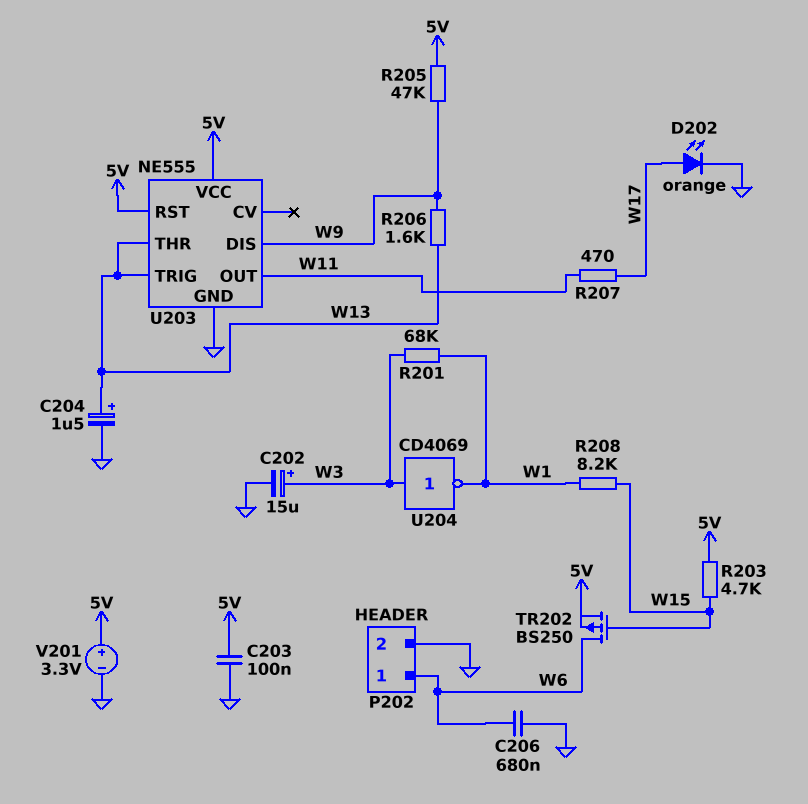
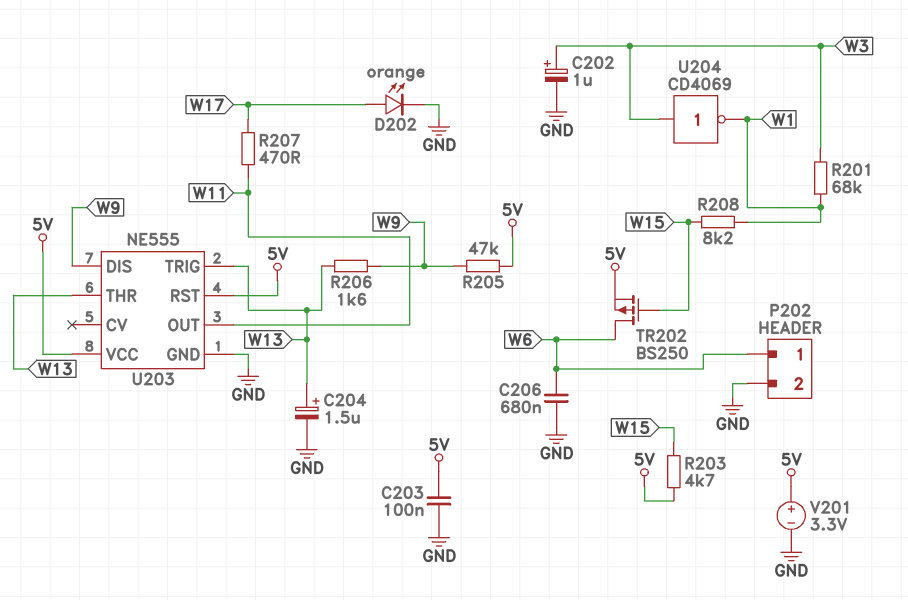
C202: 15uF (plus W3, minus GND) -> 1uF (plus W3, minus GND)

